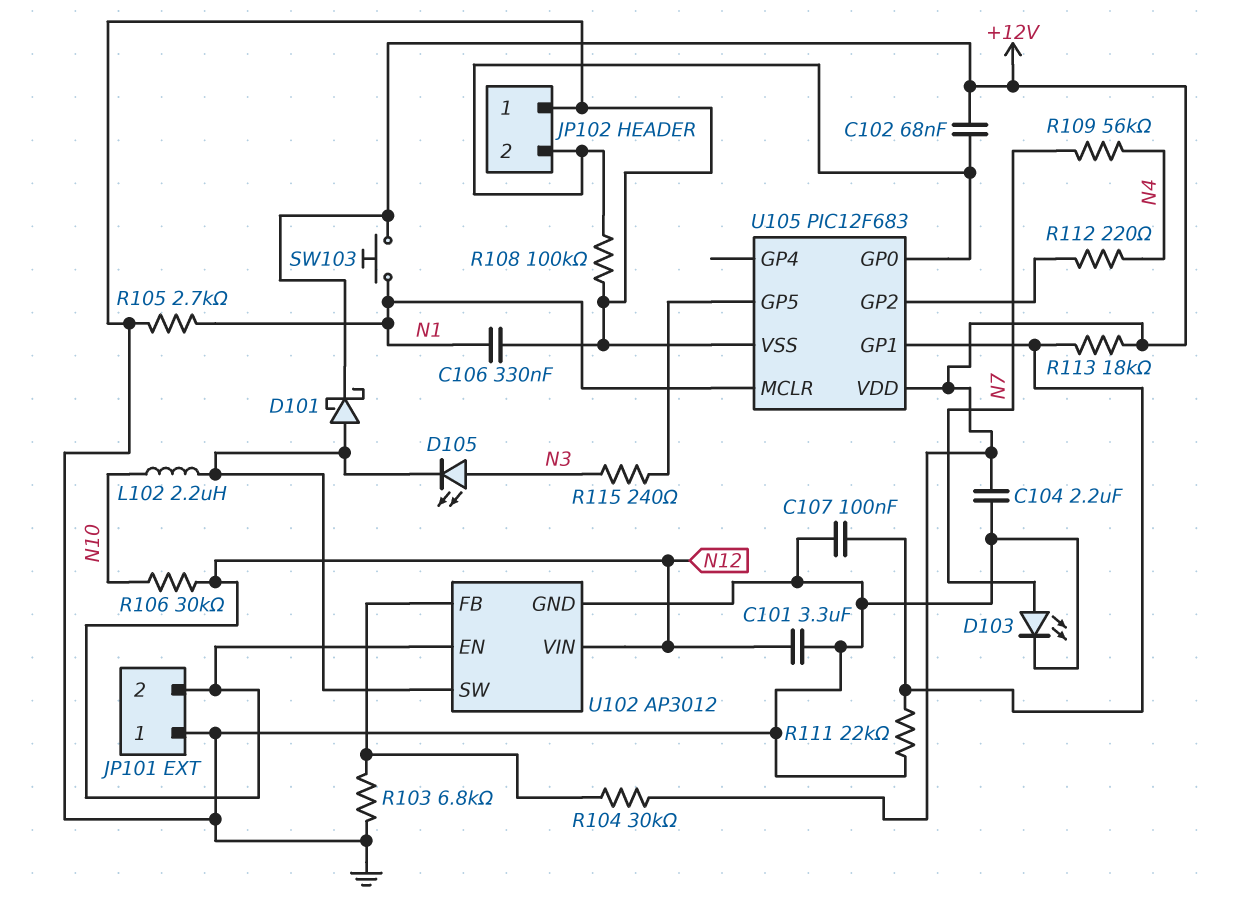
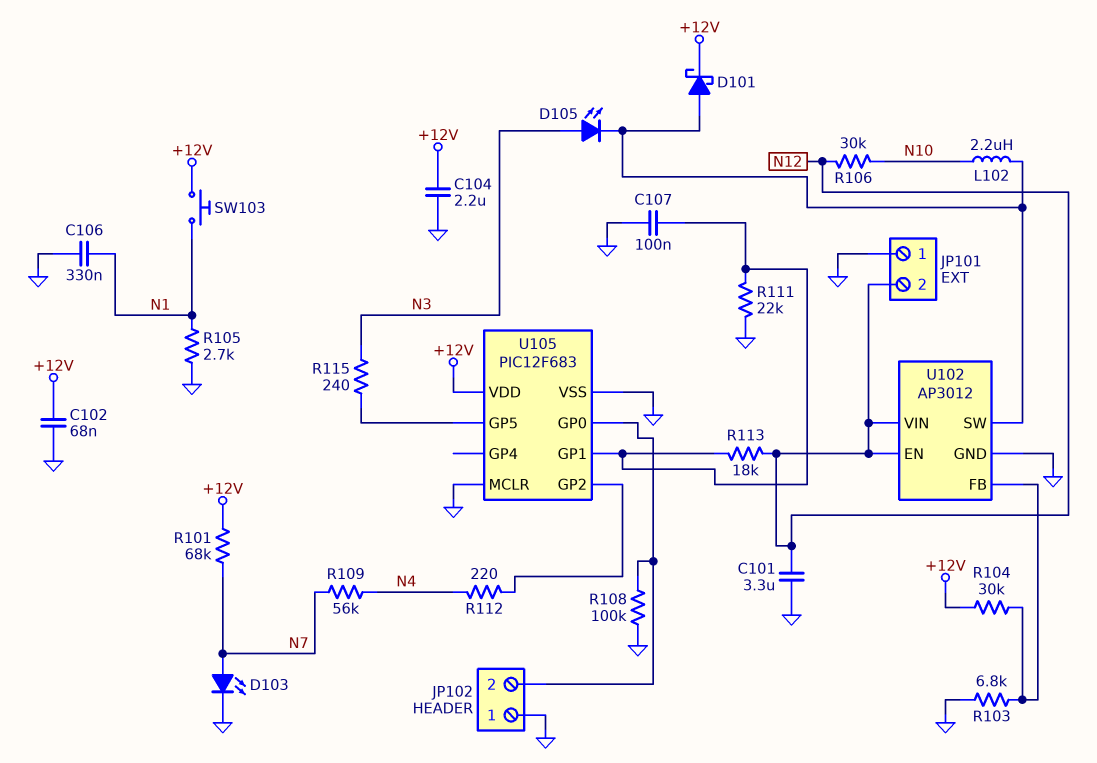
C102: 68nF (+12V, JP102/2) -> 68nF (+12V, GND)
R101: none -> 68k (+12V, N7)
R113: 18k (+12V, U105/GP1) -> 18k (N12, U105/GP1)
U105 pin MCLR: N1 -> GND

